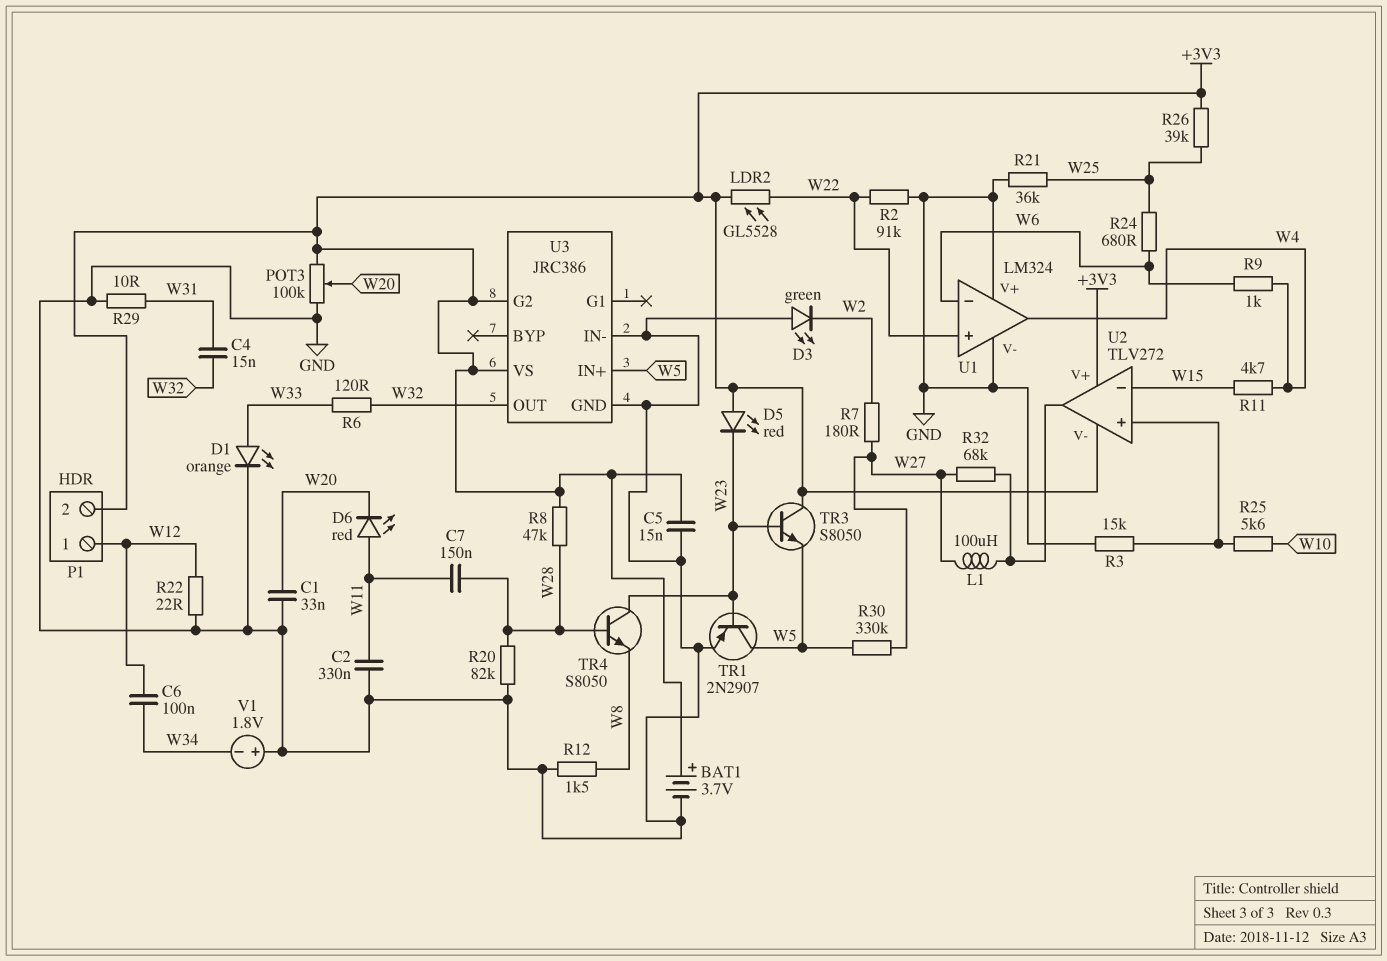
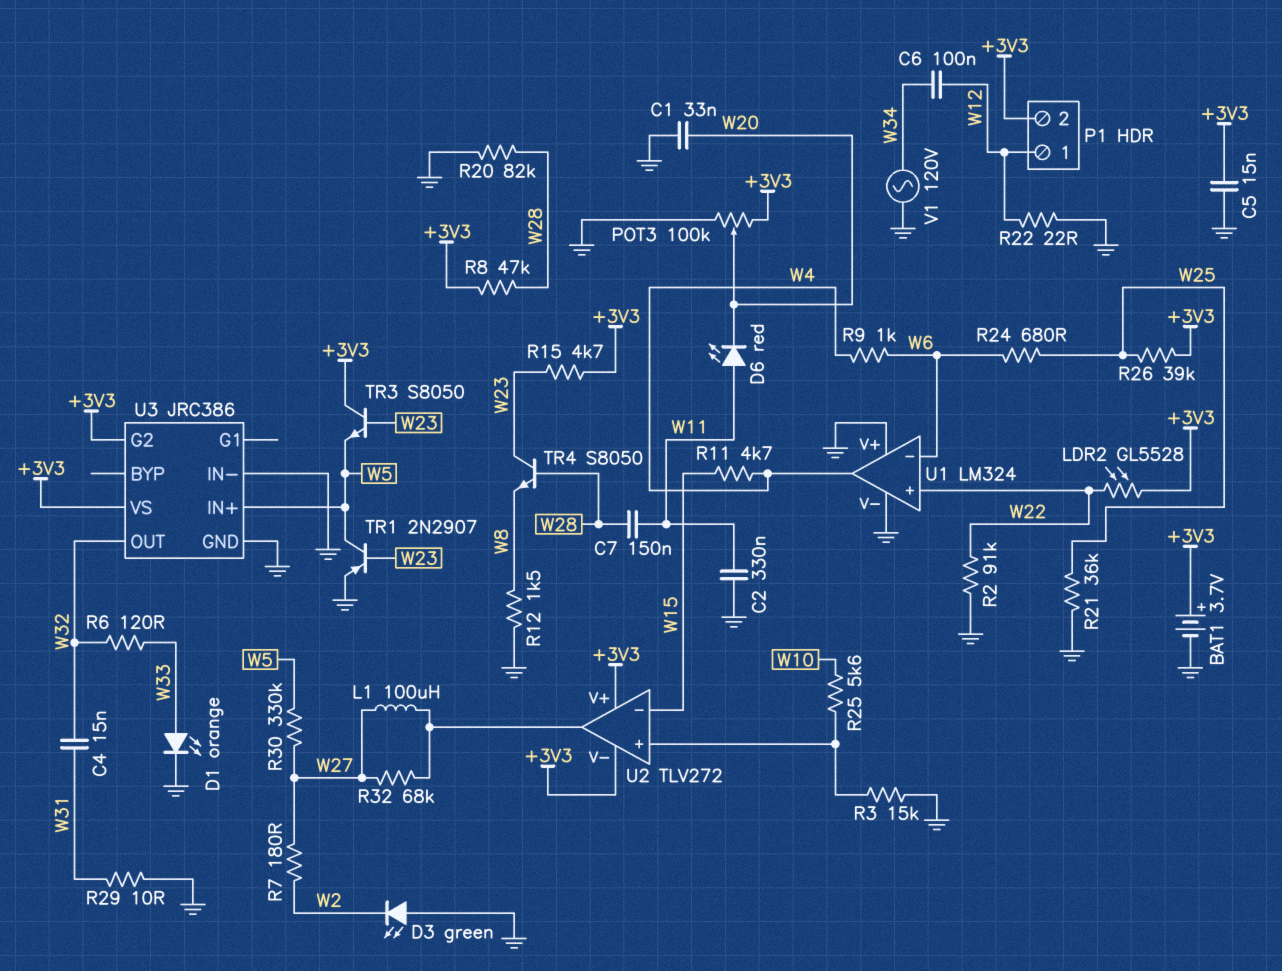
D5: LED red (A +3V3, K W23) -> none
R15: none -> 4.7k (+3V3, W23)
V1: 1.8V (plus GND, minus W34) -> AC 120V (GND, W34)

